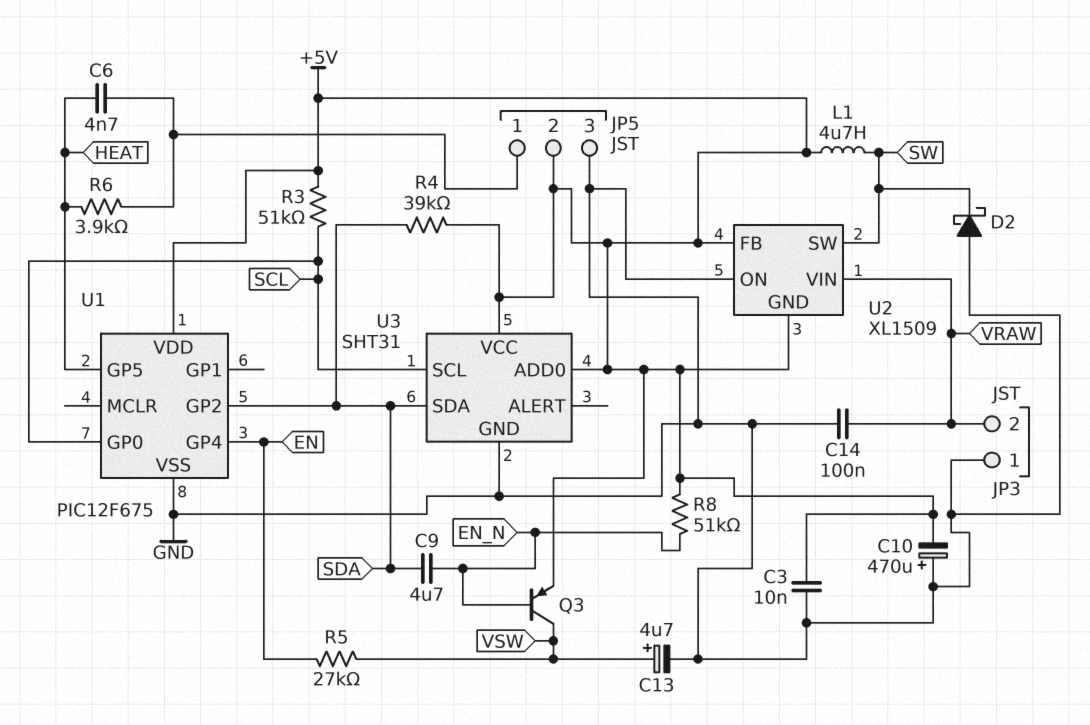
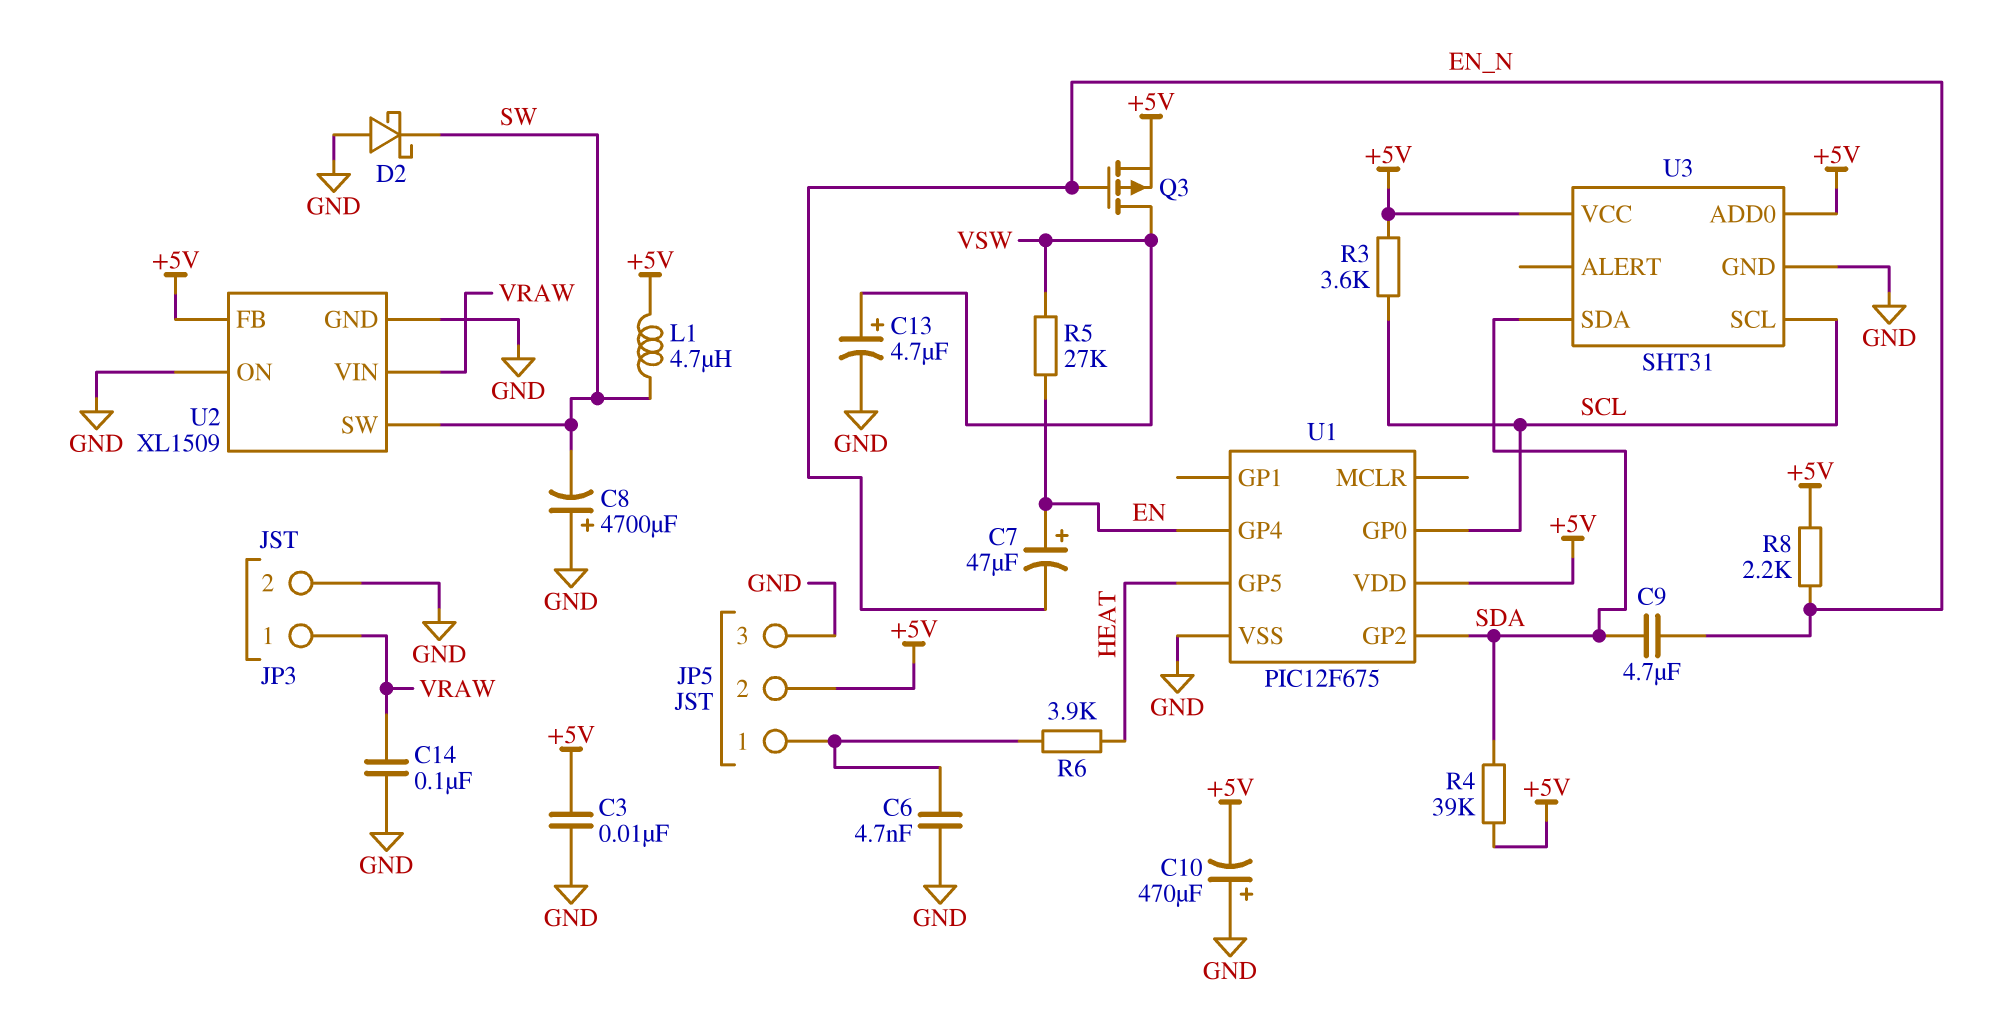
C6: 4.7nF (HEAT, JP5/1) -> 4.7nF (GND, JP5/1)
C7: none -> 47uF (plus EN, minus EN_N)
C8: none -> 4700uF (plus GND, minus SW)
JP3 pin 1: GND -> VRAW
JP3 pin 2: VRAW -> GND
Q3: PNP (B EN_N, C VSW, E +5V) -> PMOS (G EN_N, D VSW, S +5V)
R3: 51k (+5V, SCL) -> 3.6k (+5V, SCL)
R8: 51k (+5V, EN_N) -> 2.2k (+5V, EN_N)
U2 pin GND: +5V -> GND

